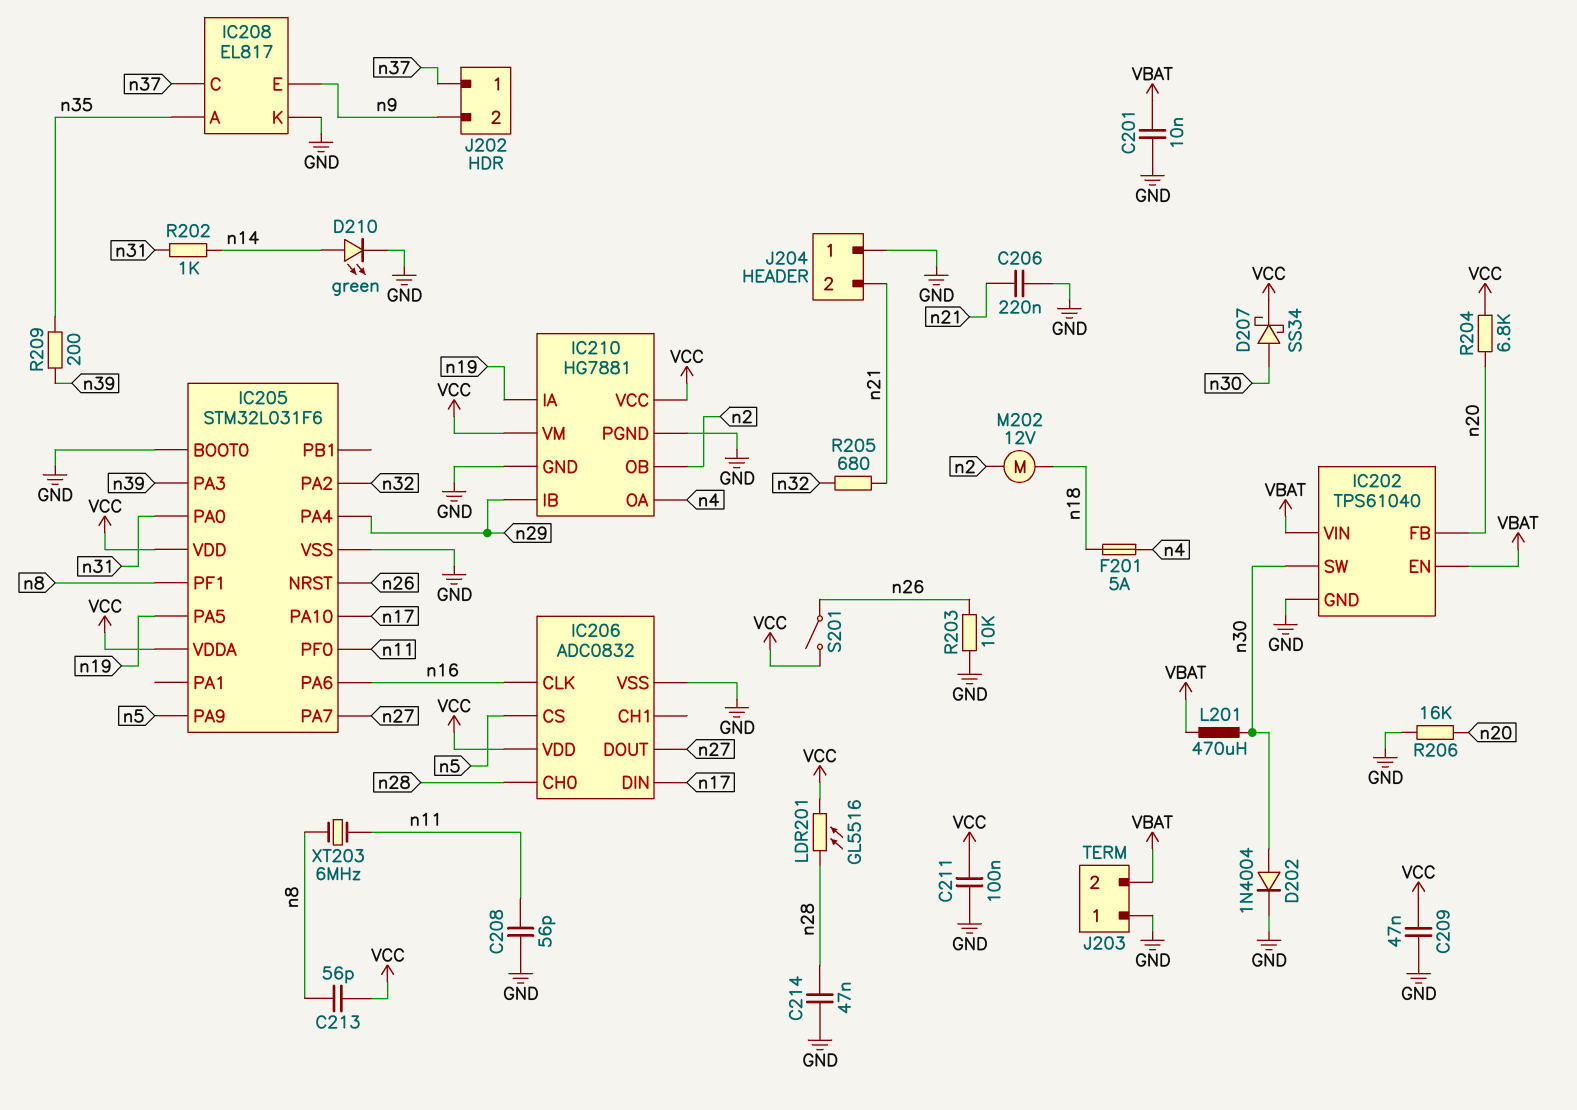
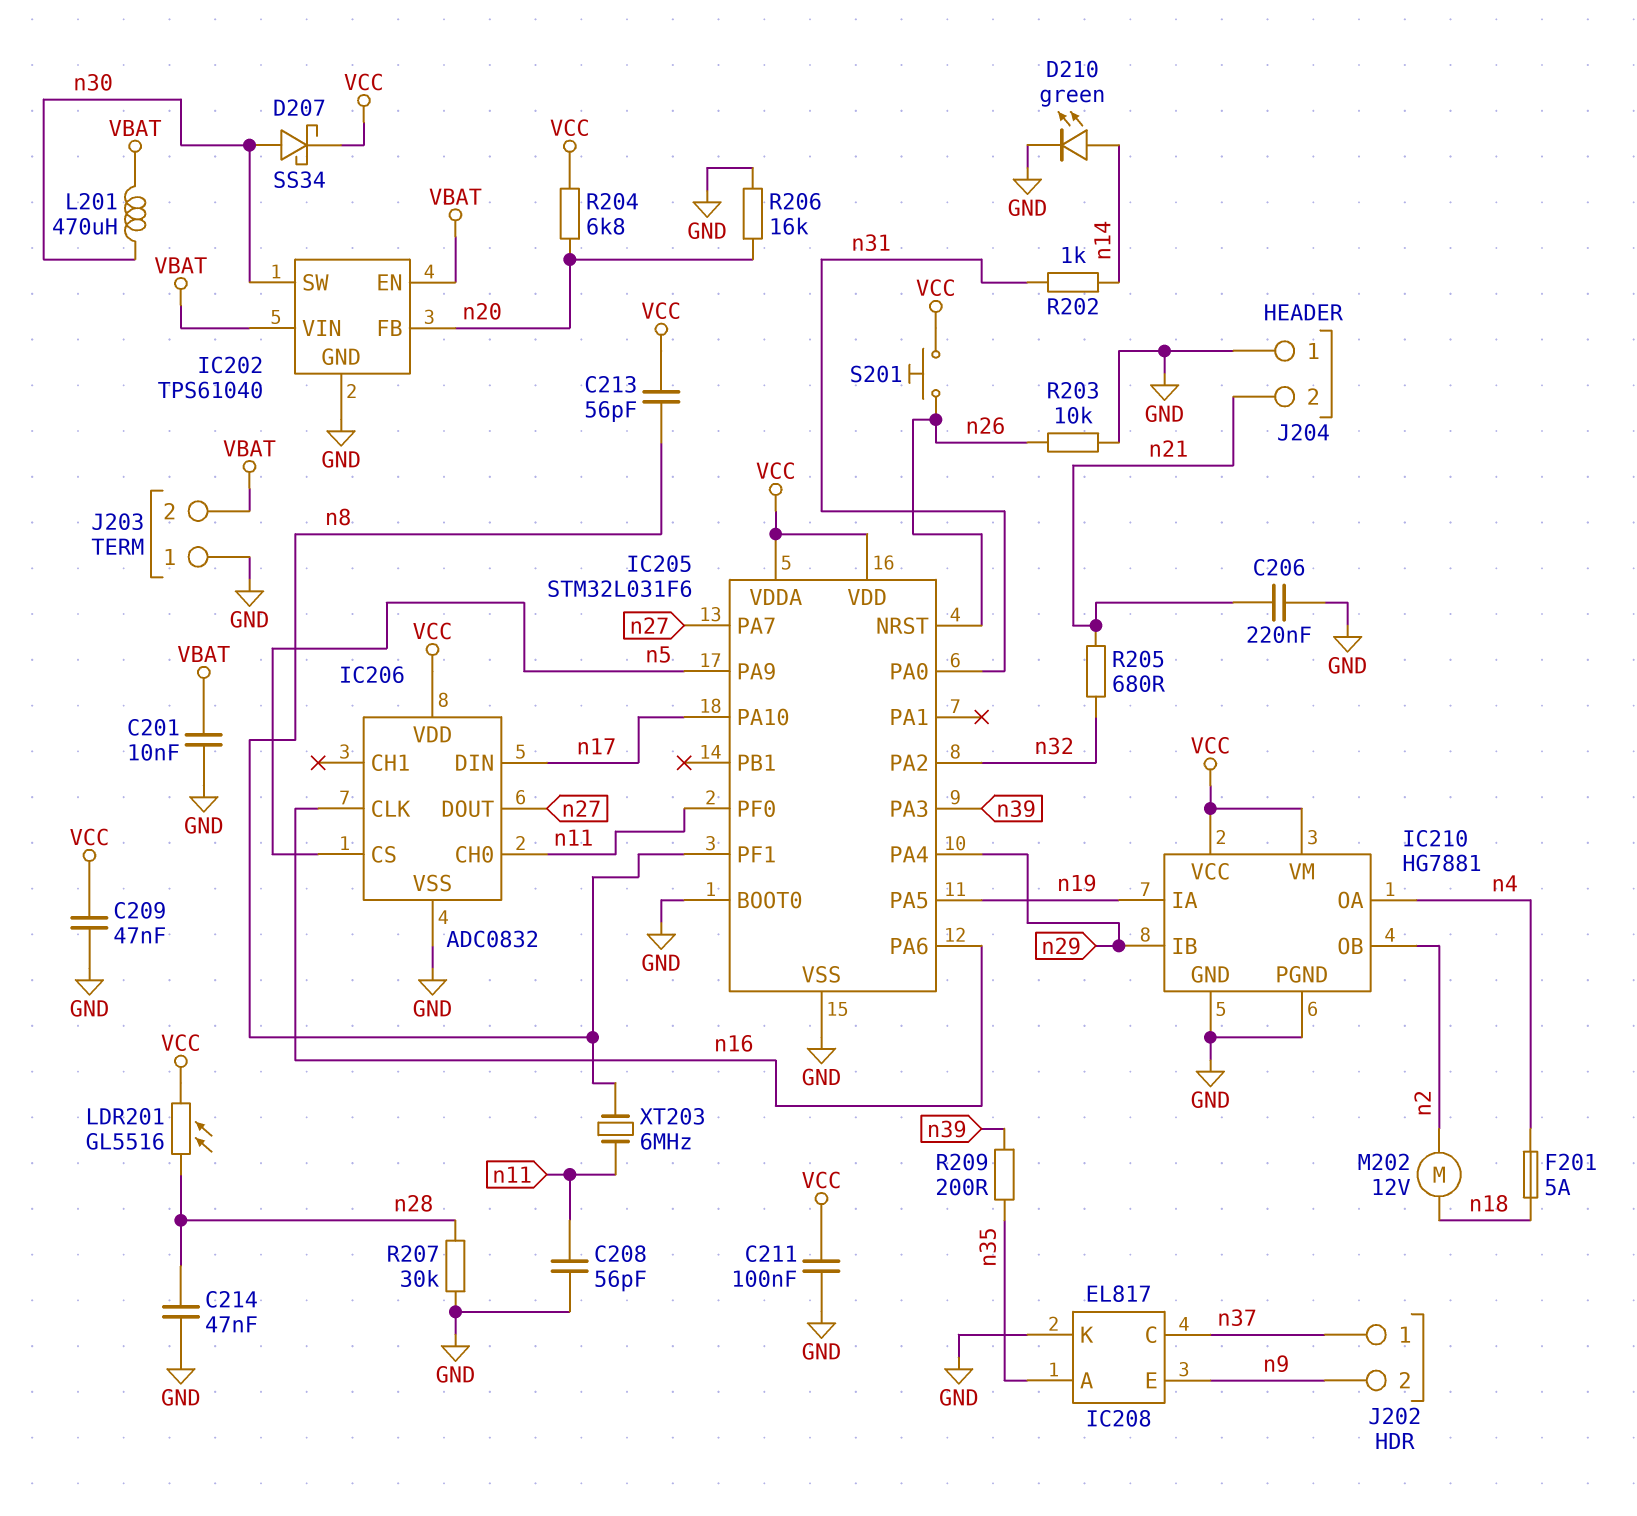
D202: diode 1N4004 (A n30, K GND) -> none
IC206 pin CH0: n28 -> n11
R207: none -> 30k (GND, n28)
S201: switch (VCC, n26) -> button (VCC, n26)

